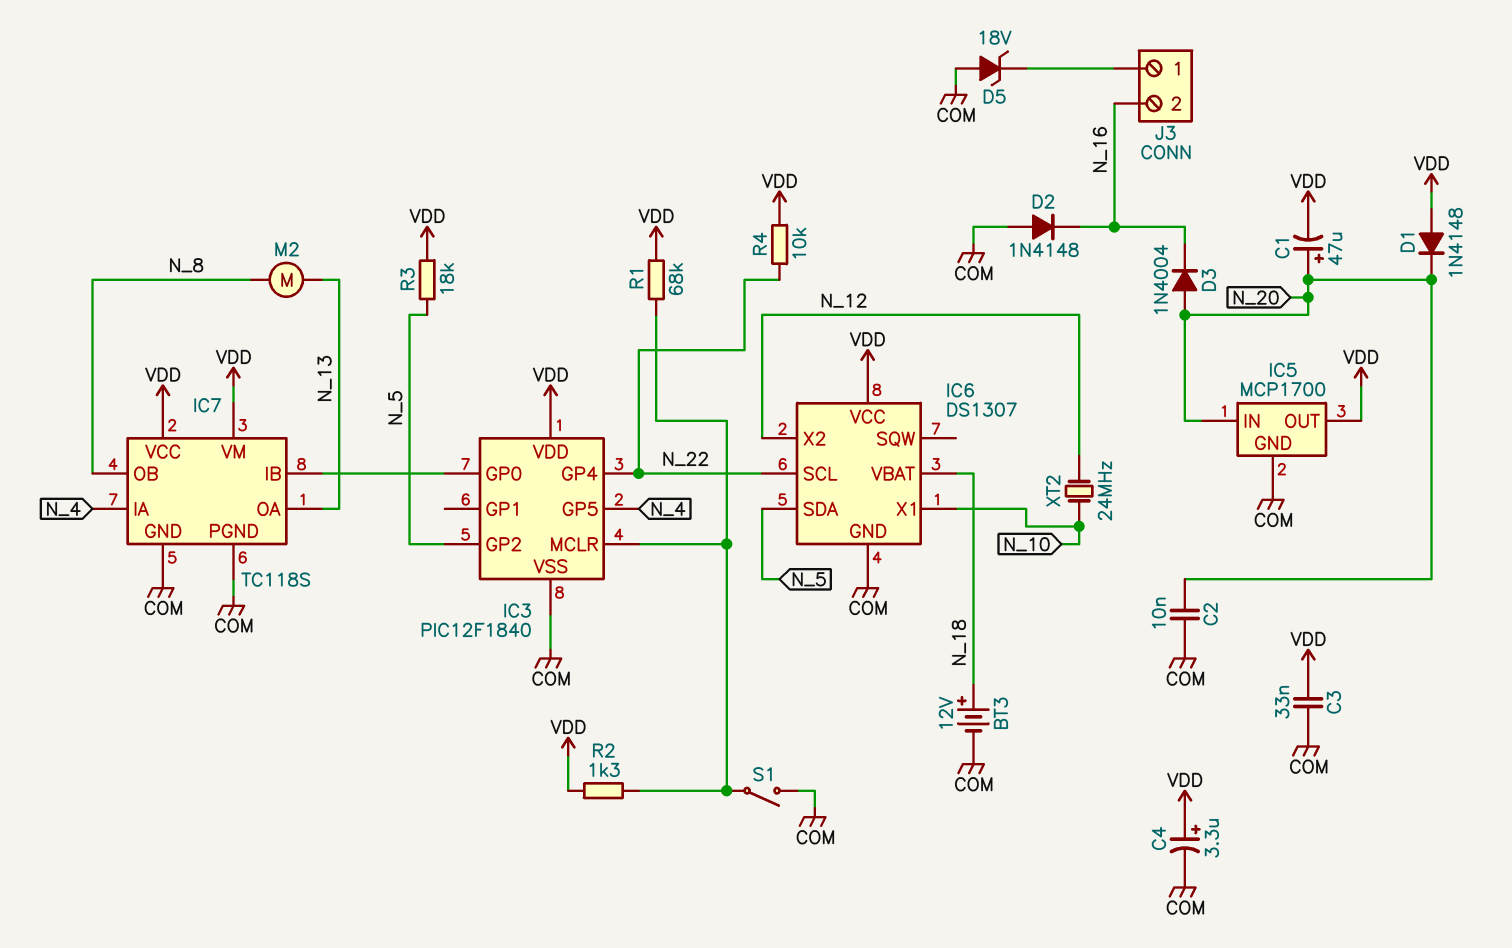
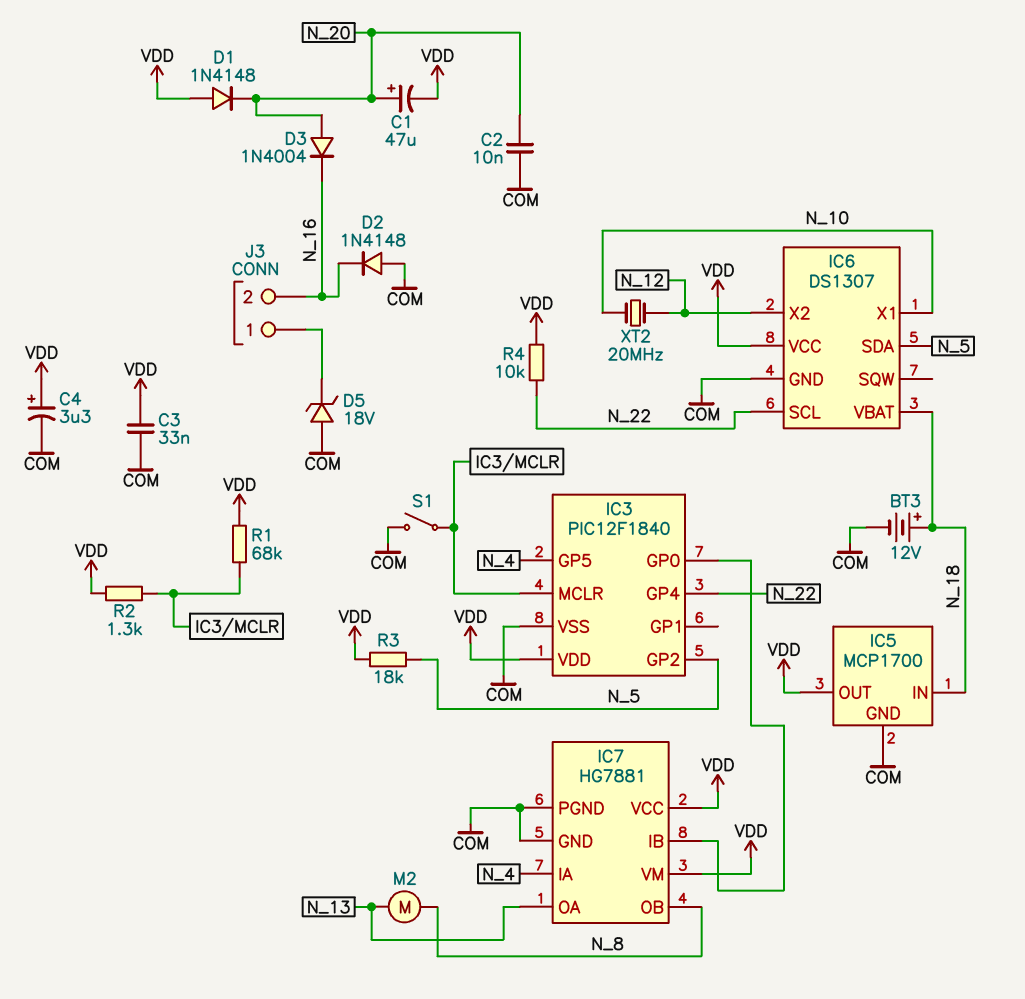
IC5 pin IN: N_20 -> N_18
IC7: TC118S -> HG7881
XT2: 24MHz (N_10, N_12) -> 20MHz (N_10, N_12)

